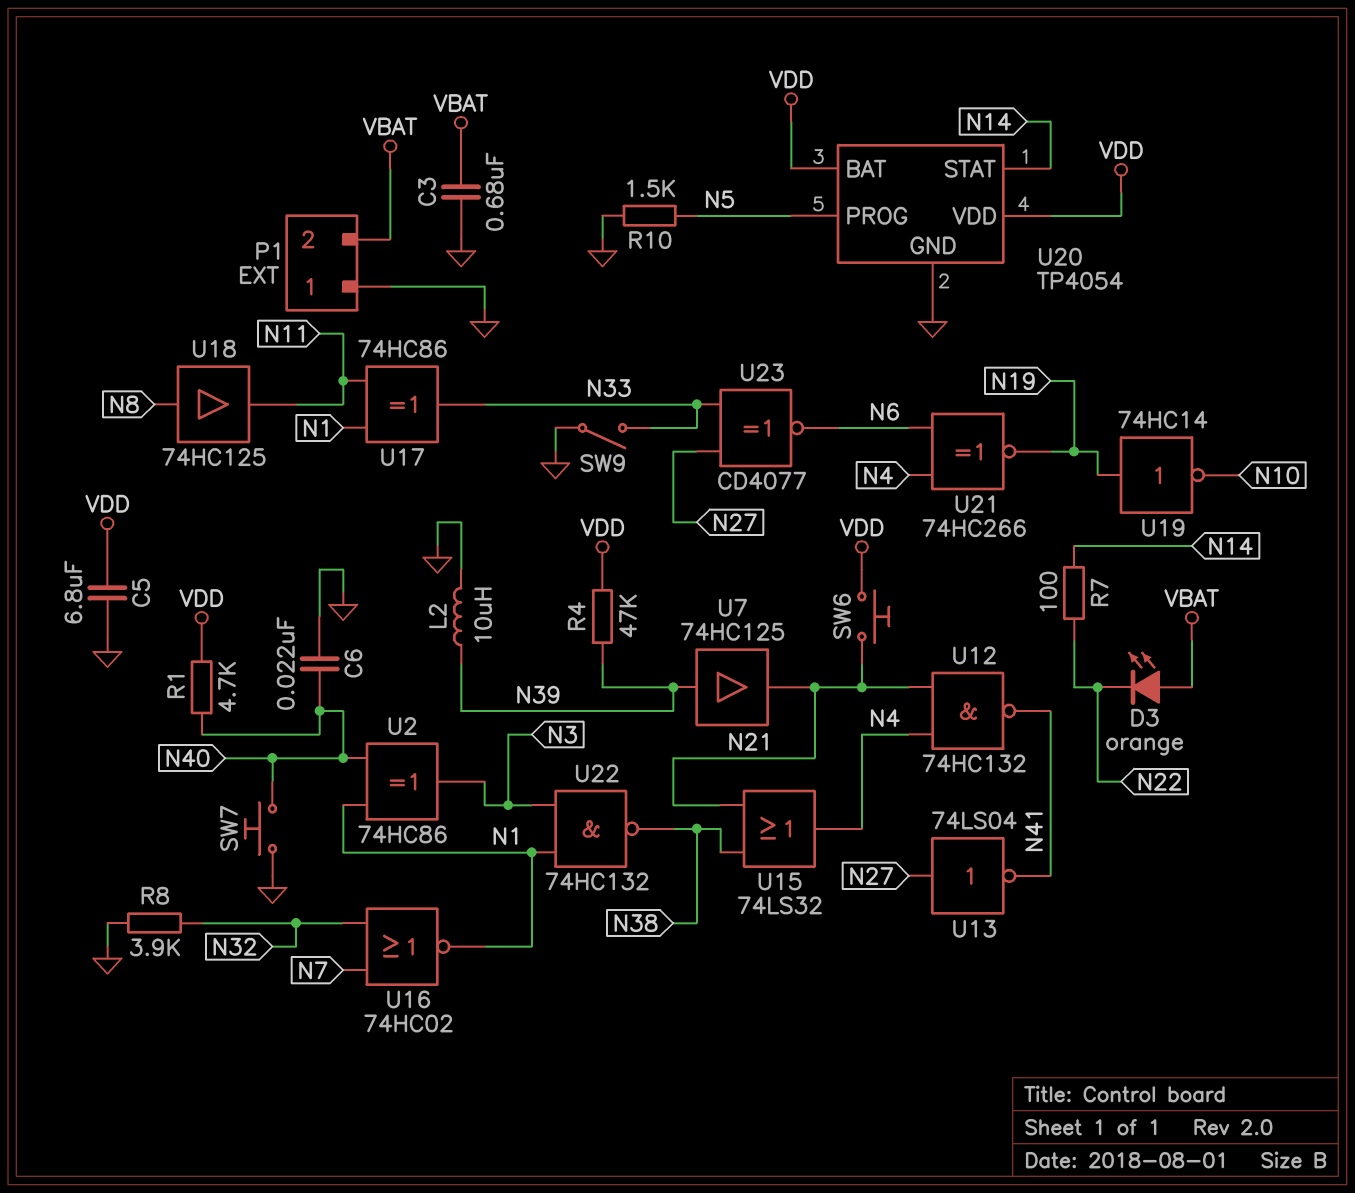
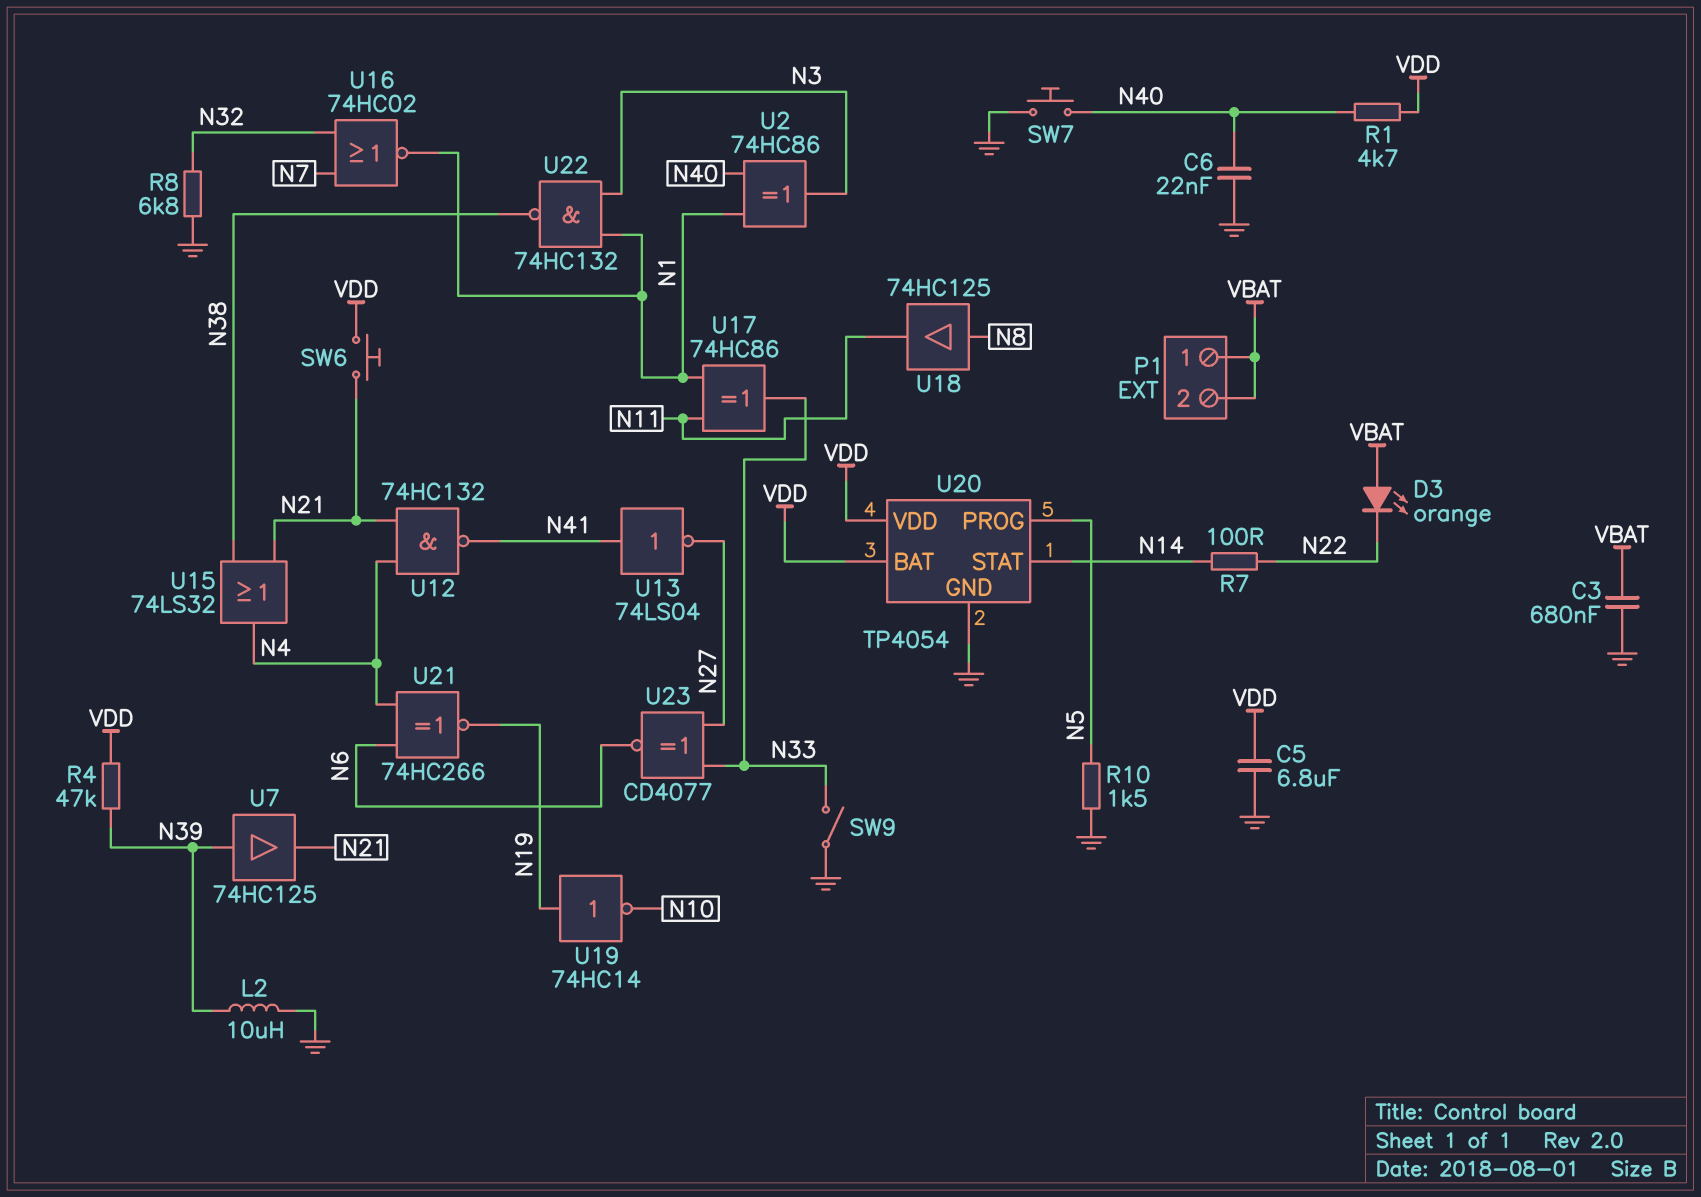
P1 pin 1: GND -> VBAT
R8: 3.9k (GND, N32) -> 6.8k (GND, N32)
U13: NOT 74LS04 (in N27, out N41) -> NOT 74LS04 (in N41, out N27)

